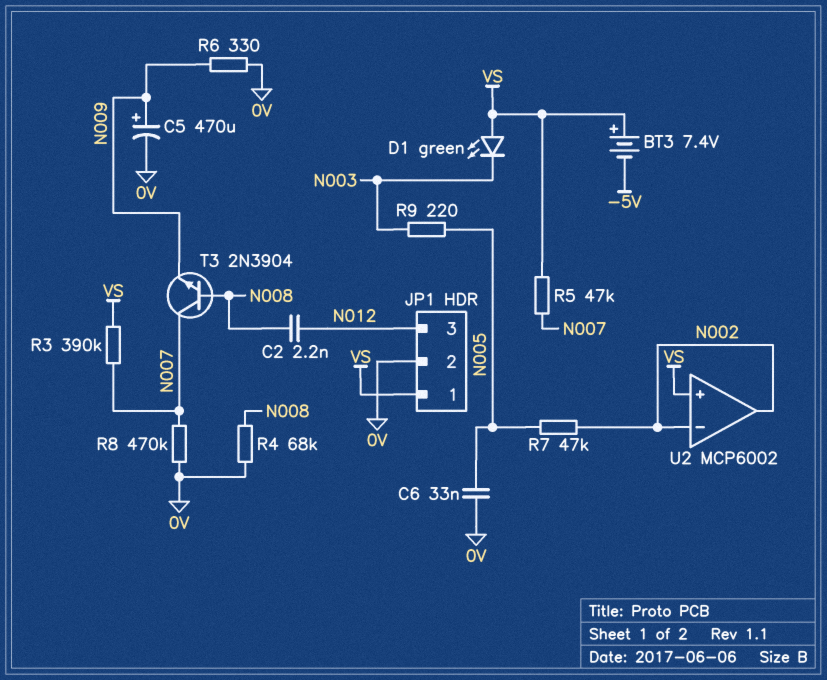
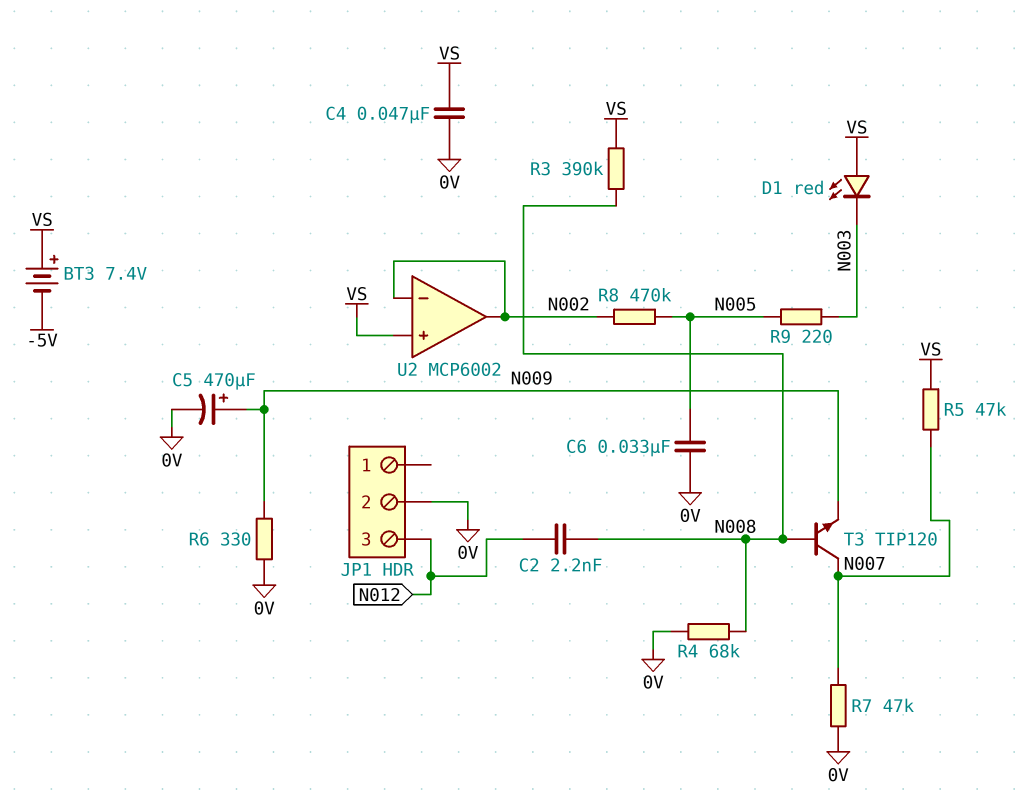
C4: none -> 47nF (0V, VS)
D1: LED green (A VS, K N003) -> LED red (A VS, K N003)
JP1 pin 1: VS -> none
R3: 390k (N007, VS) -> 390k (N008, VS)
R7: 47k (N002, N005) -> 47k (0V, N007)
R8: 470k (0V, N007) -> 470k (N002, N005)
T3: NPN 2N3904 (B N008, C N007, E N009) -> NPN TIP120 (B N008, C N007, E N009)

